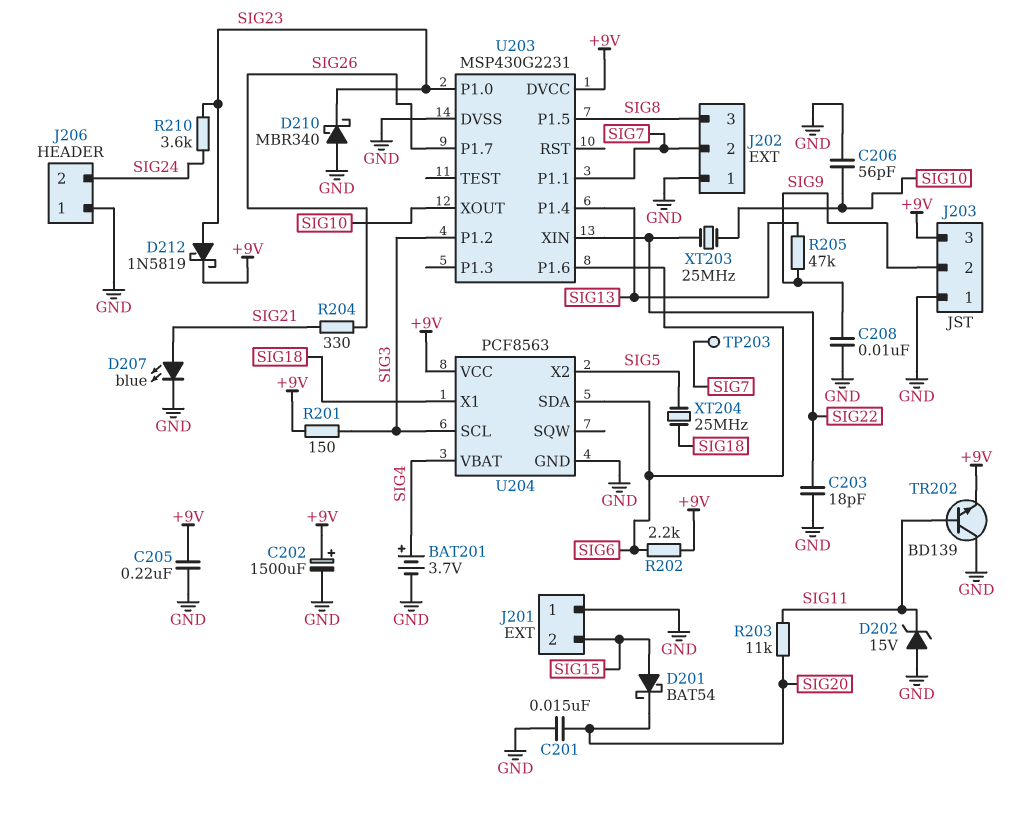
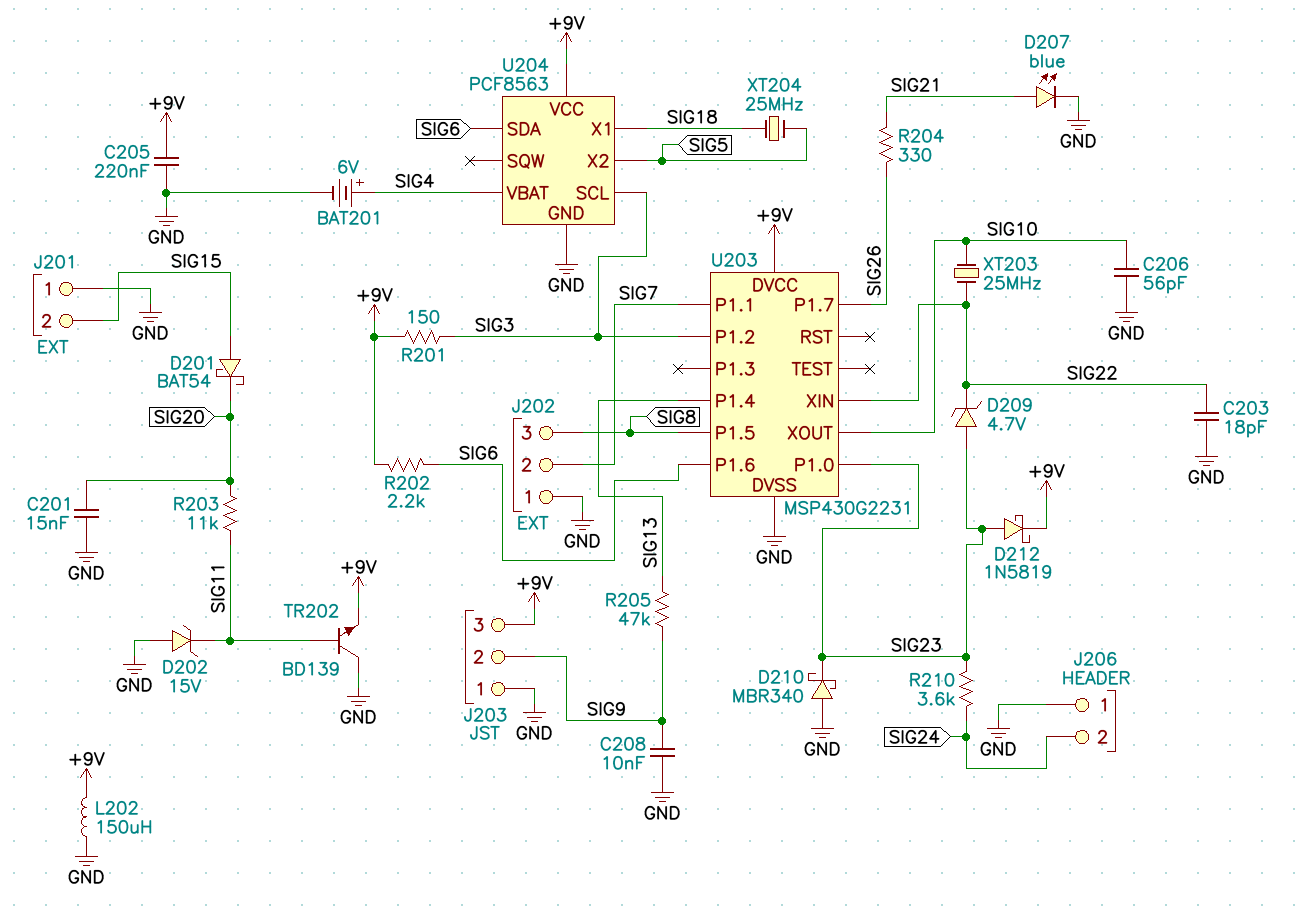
BAT201: 3.7V (plus SIG4, minus GND) -> 6V (plus SIG4, minus GND)
C202: 1500uF (plus +9V, minus GND) -> none
D209: none -> zener 4.7V (A SIG23, K SIG22)
L202: none -> 150uH (+9V, GND)
TP203: test point (SIG7) -> none

